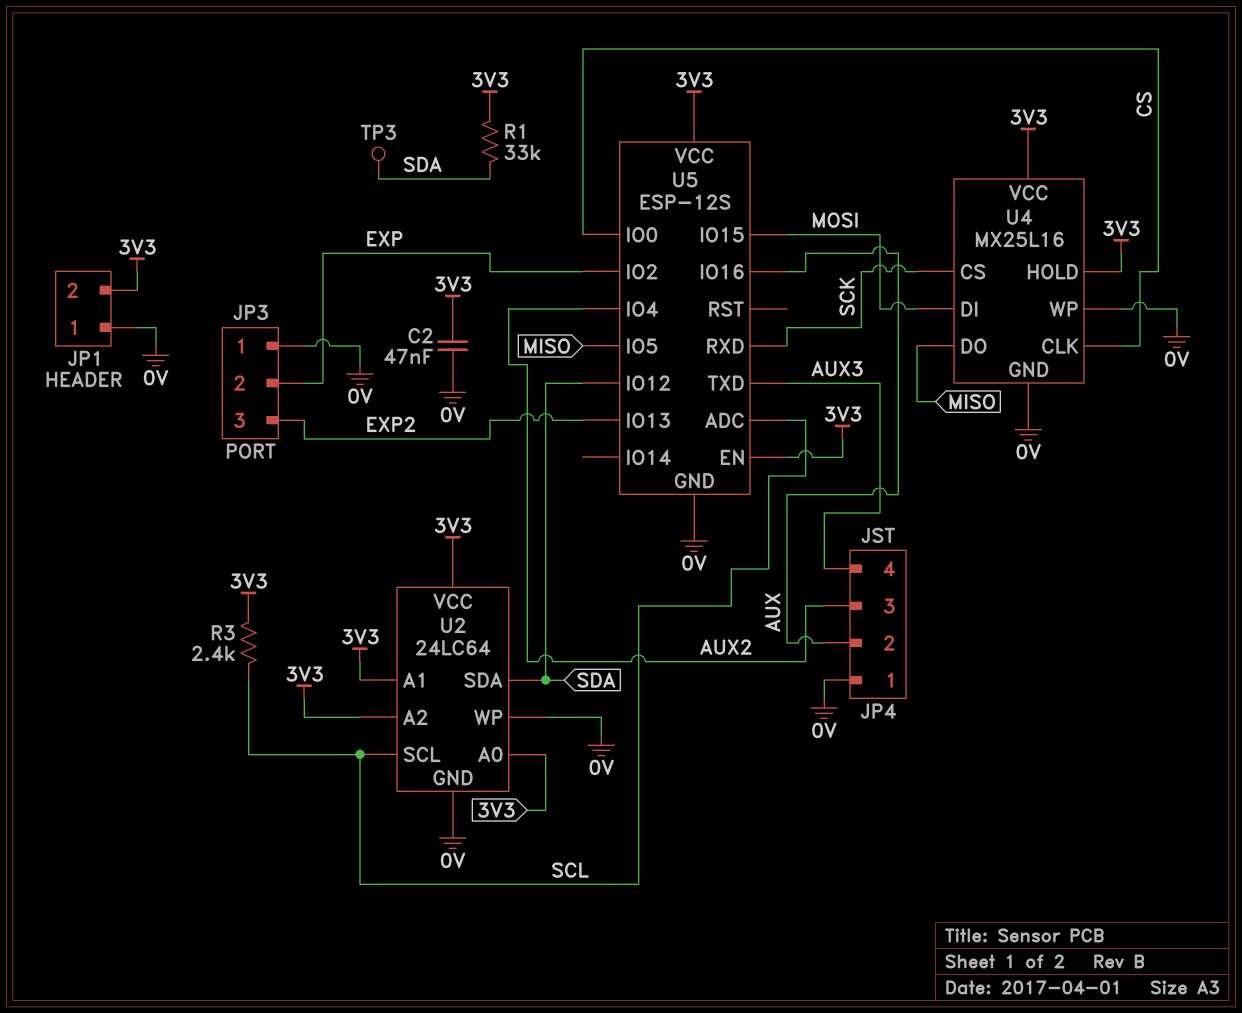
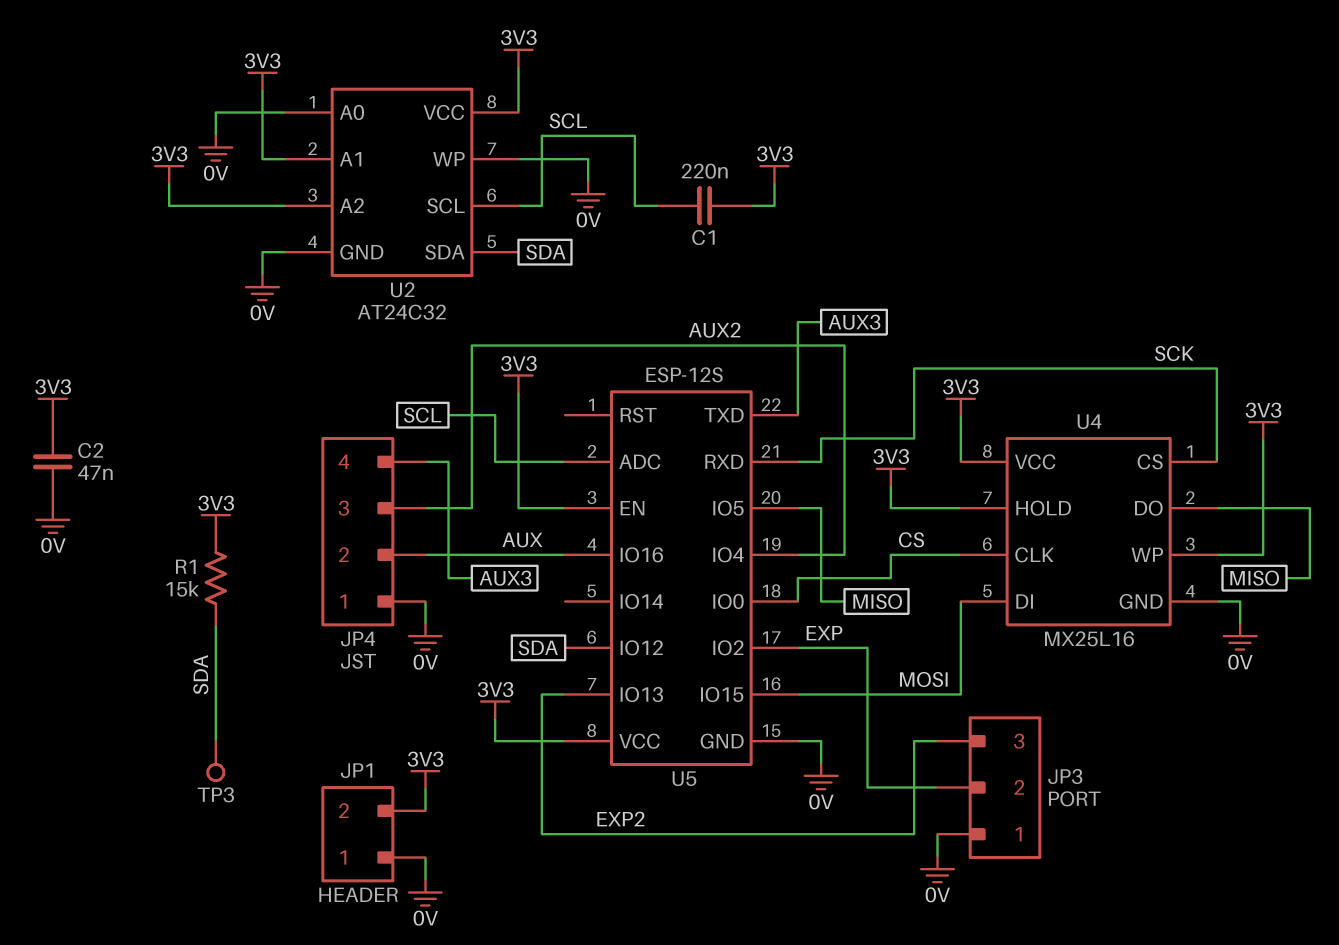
C1: none -> 220nF (3V3, SCL)
R1: 33k (3V3, SDA) -> 15k (3V3, SDA)
R3: 2.4k (3V3, SCL) -> none
U2: 24LC64 -> AT24C32
U2 pin A0: 3V3 -> 0V
U4 pin WP: 0V -> 3V3

